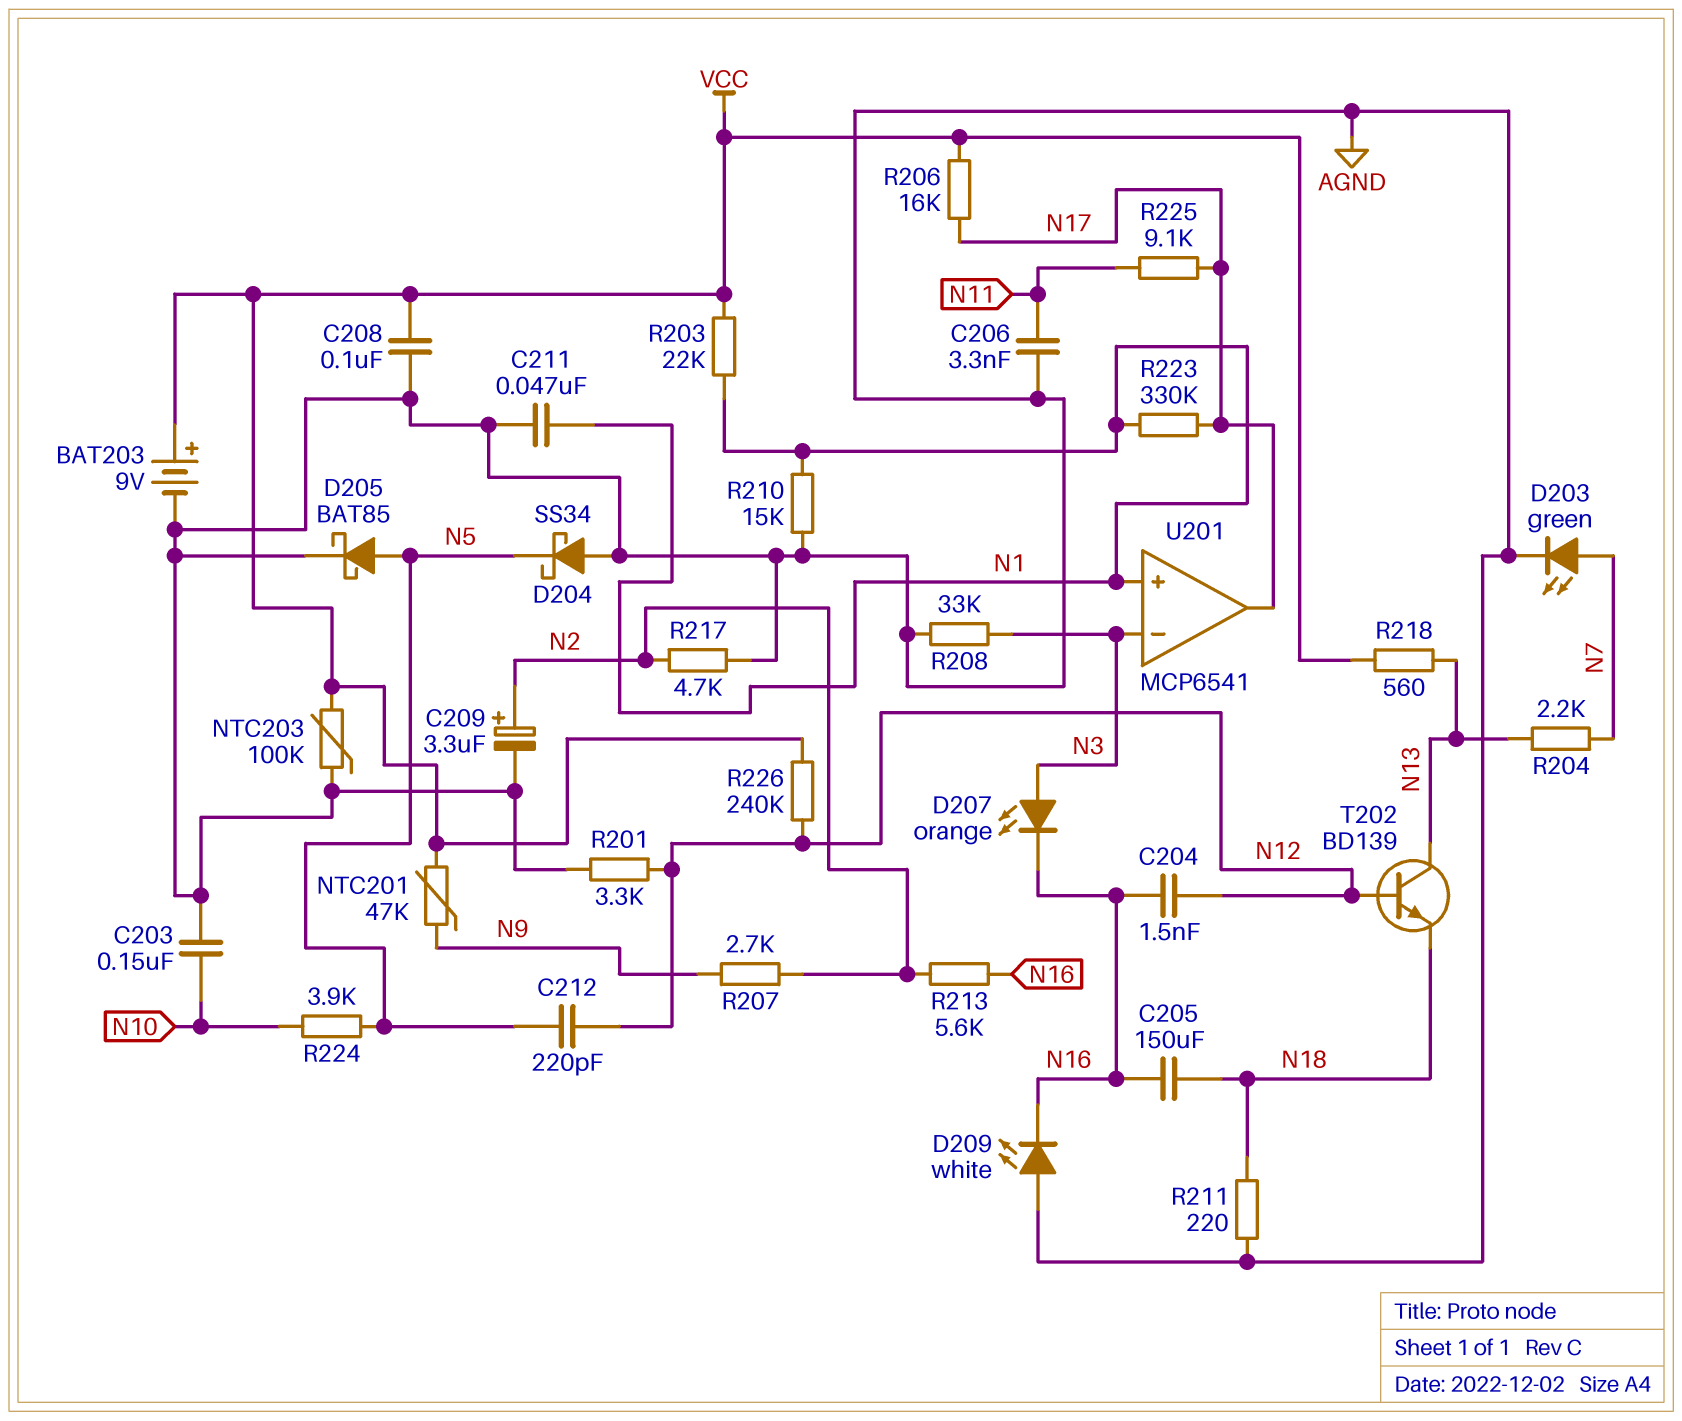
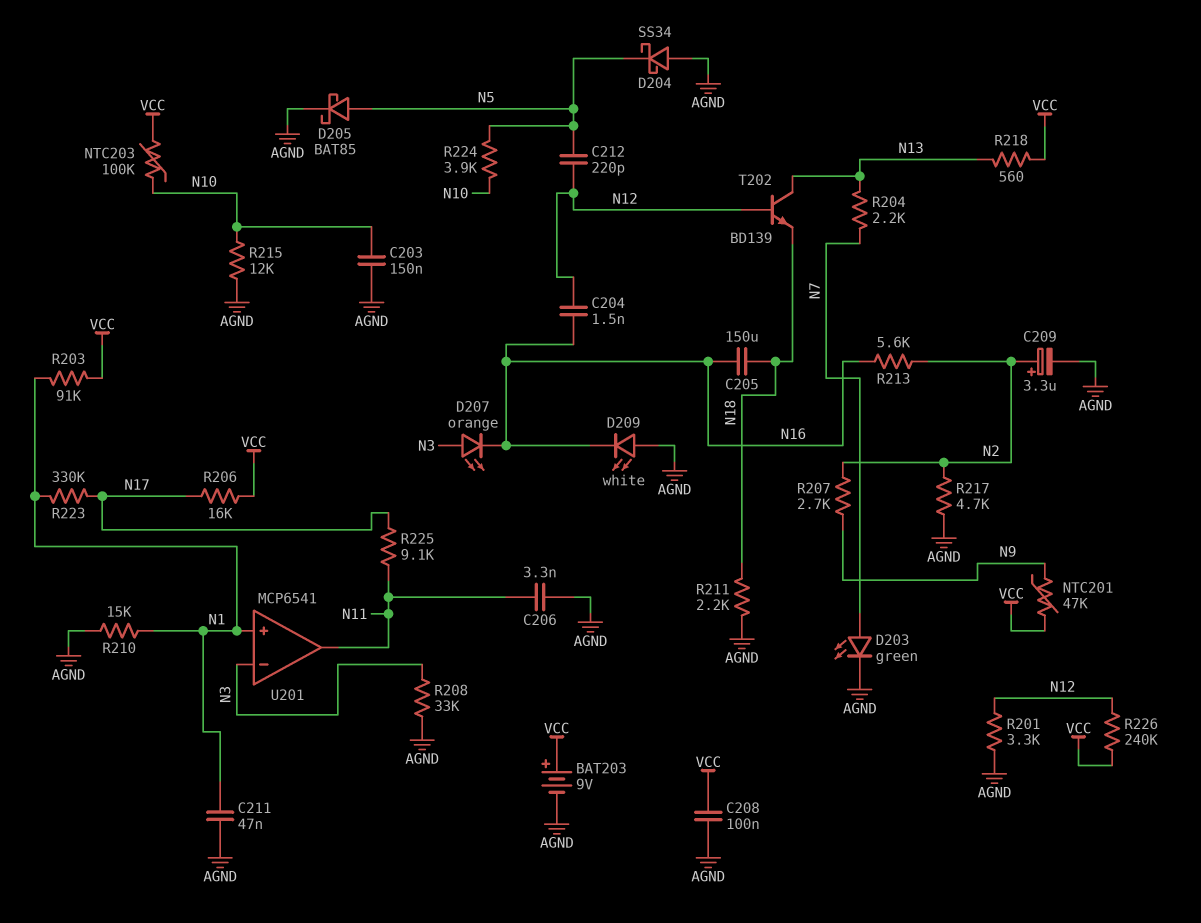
NTC203: 100k (AGND, VCC) -> 100k (N10, VCC)
R203: 22k (N1, VCC) -> 91k (N1, VCC)
R211: 220 (AGND, N18) -> 2.2k (AGND, N18)
R215: none -> 12k (AGND, N10)
U201 pin out: N17 -> N11

